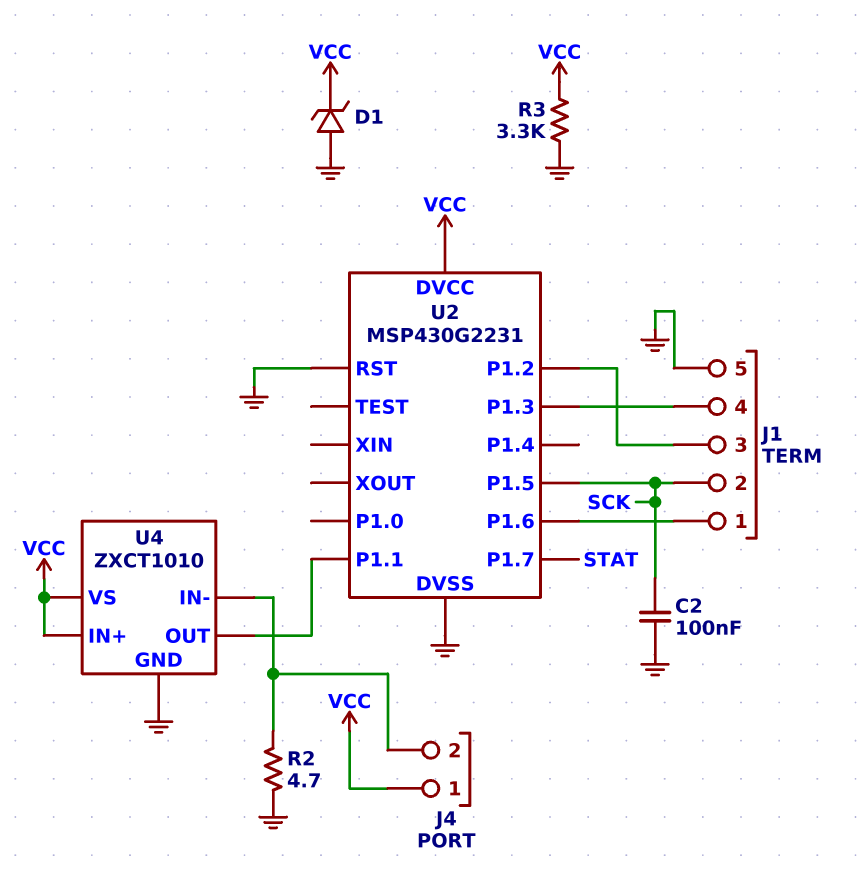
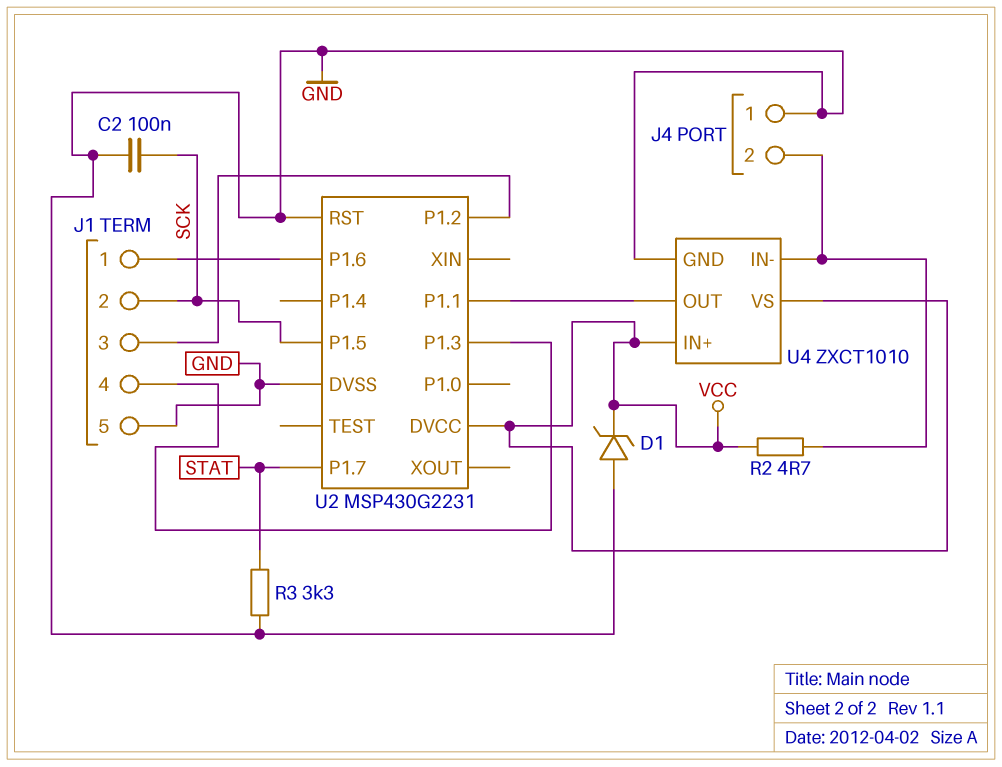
J4 pin 1: VCC -> GND
R2: 4.7 (GND, J4/2) -> 4.7 (J4/2, VCC)
R3: 3.3k (GND, VCC) -> 3.3k (GND, STAT)

